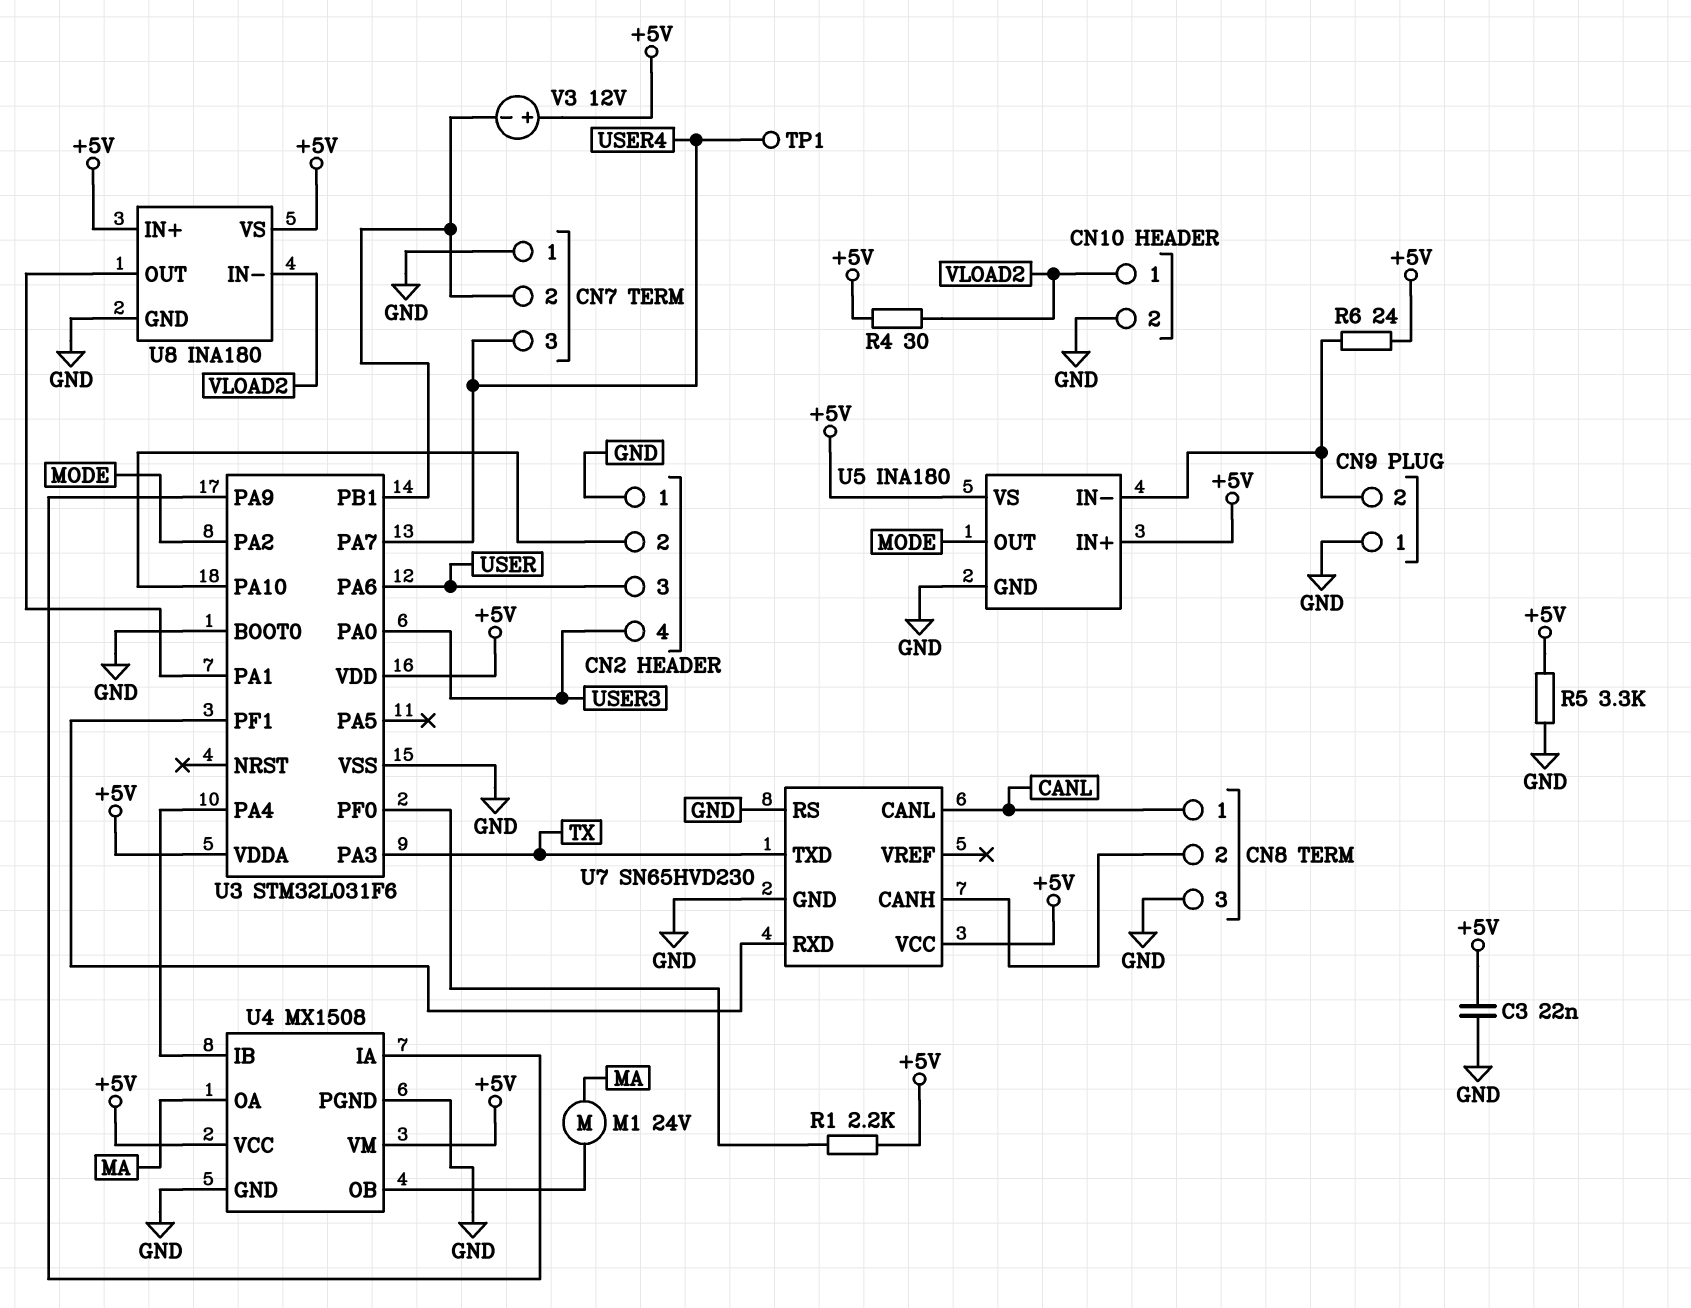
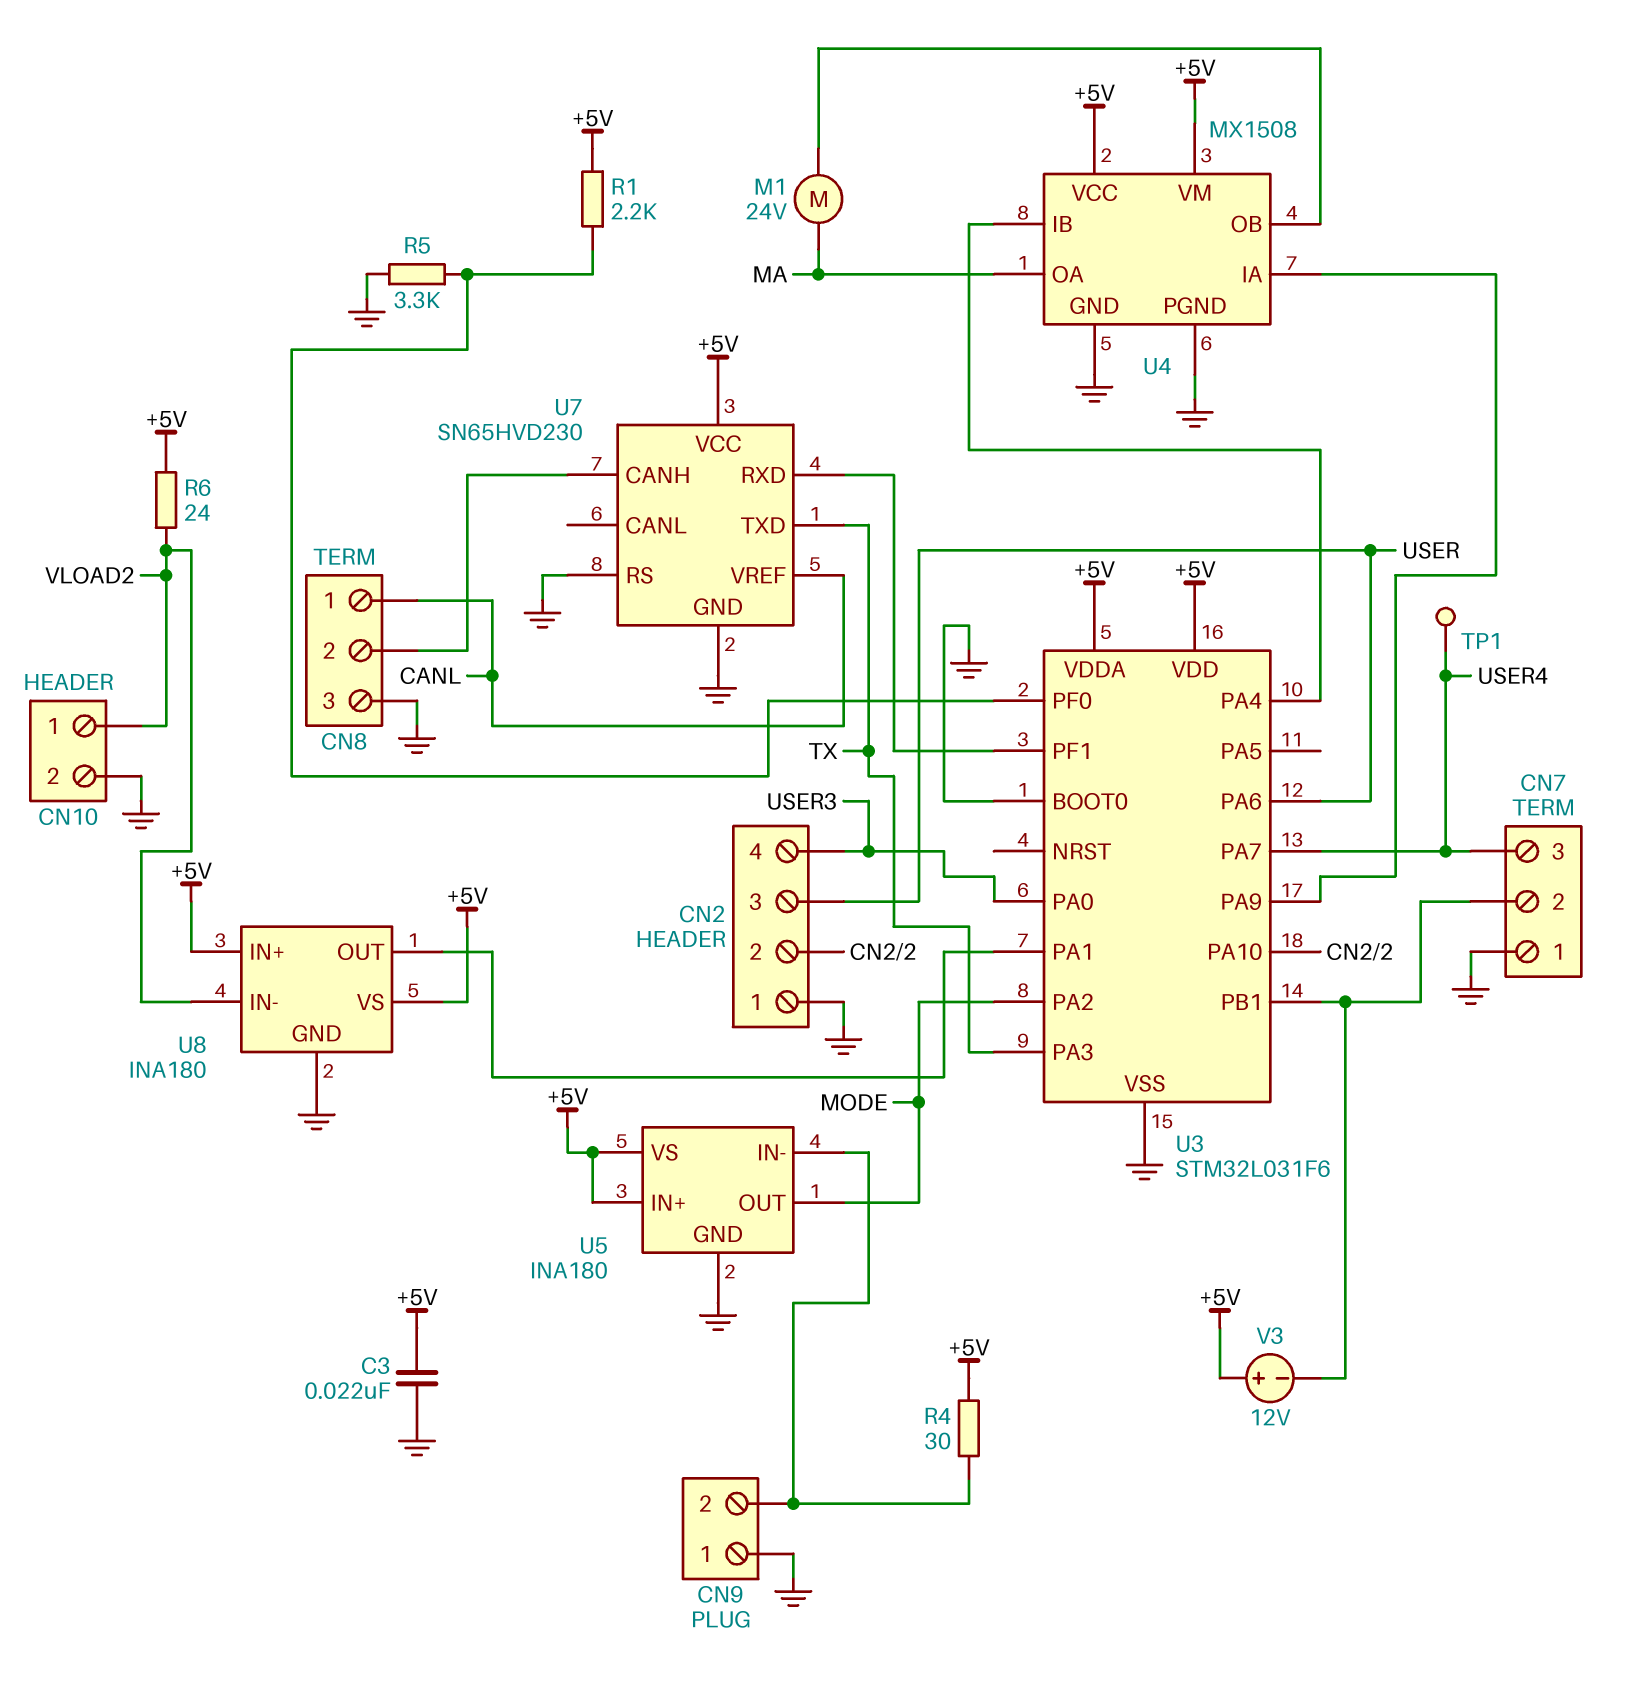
R4: 30 (+5V, VLOAD2) -> 30 (+5V, CN9/2)
R5: 3.3k (+5V, GND) -> 3.3k (GND, U3/PF0)
R6: 24 (+5V, CN9/2) -> 24 (+5V, VLOAD2)
U7 pin CANL: CANL -> none
U7 pin VREF: none -> CANL

